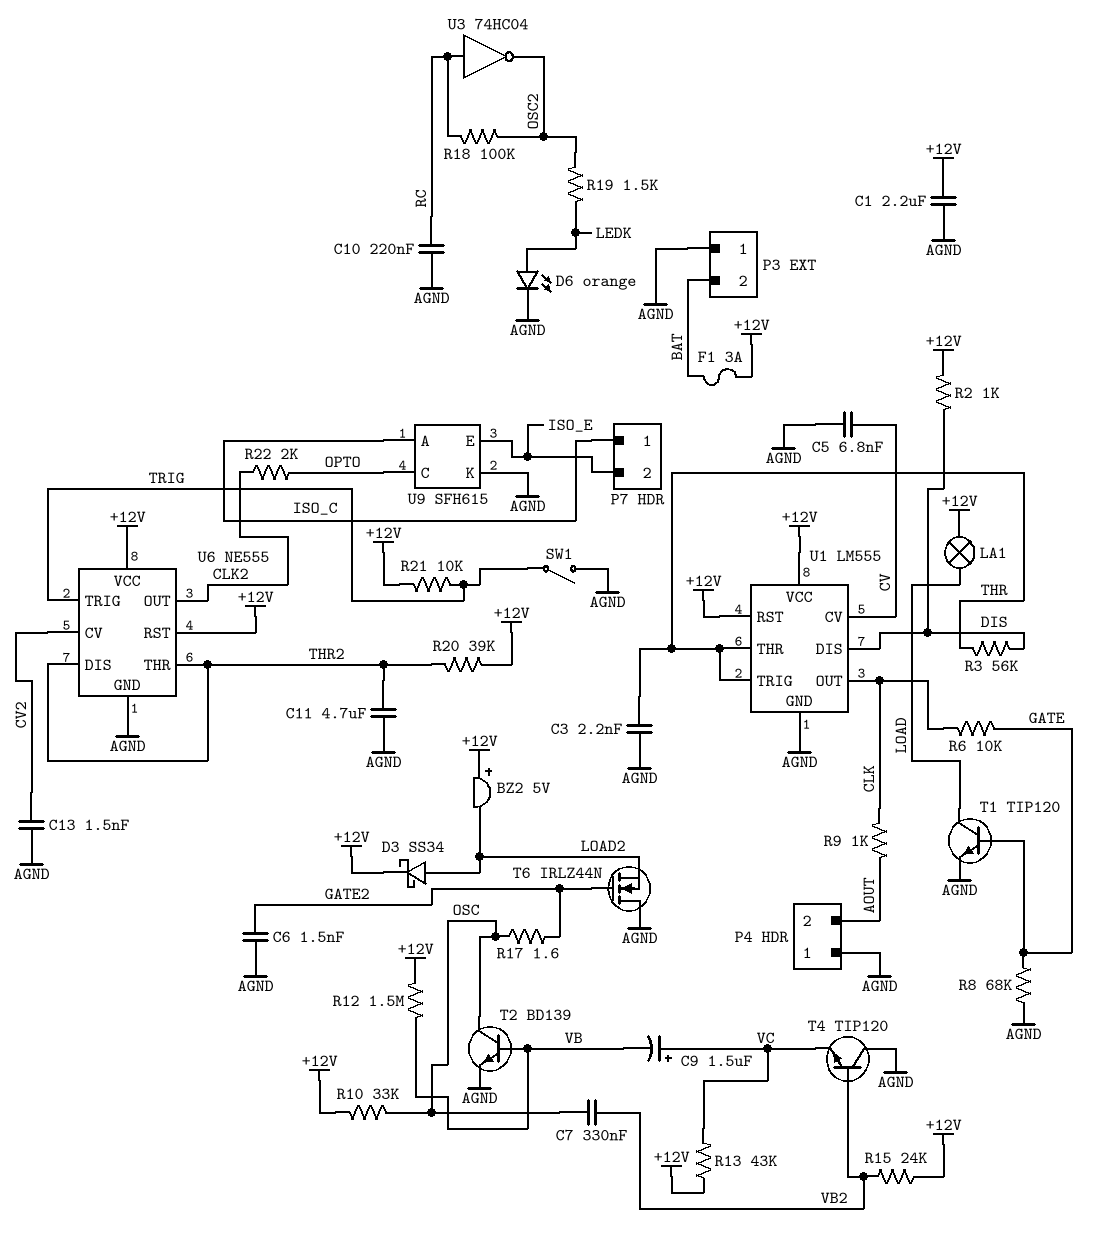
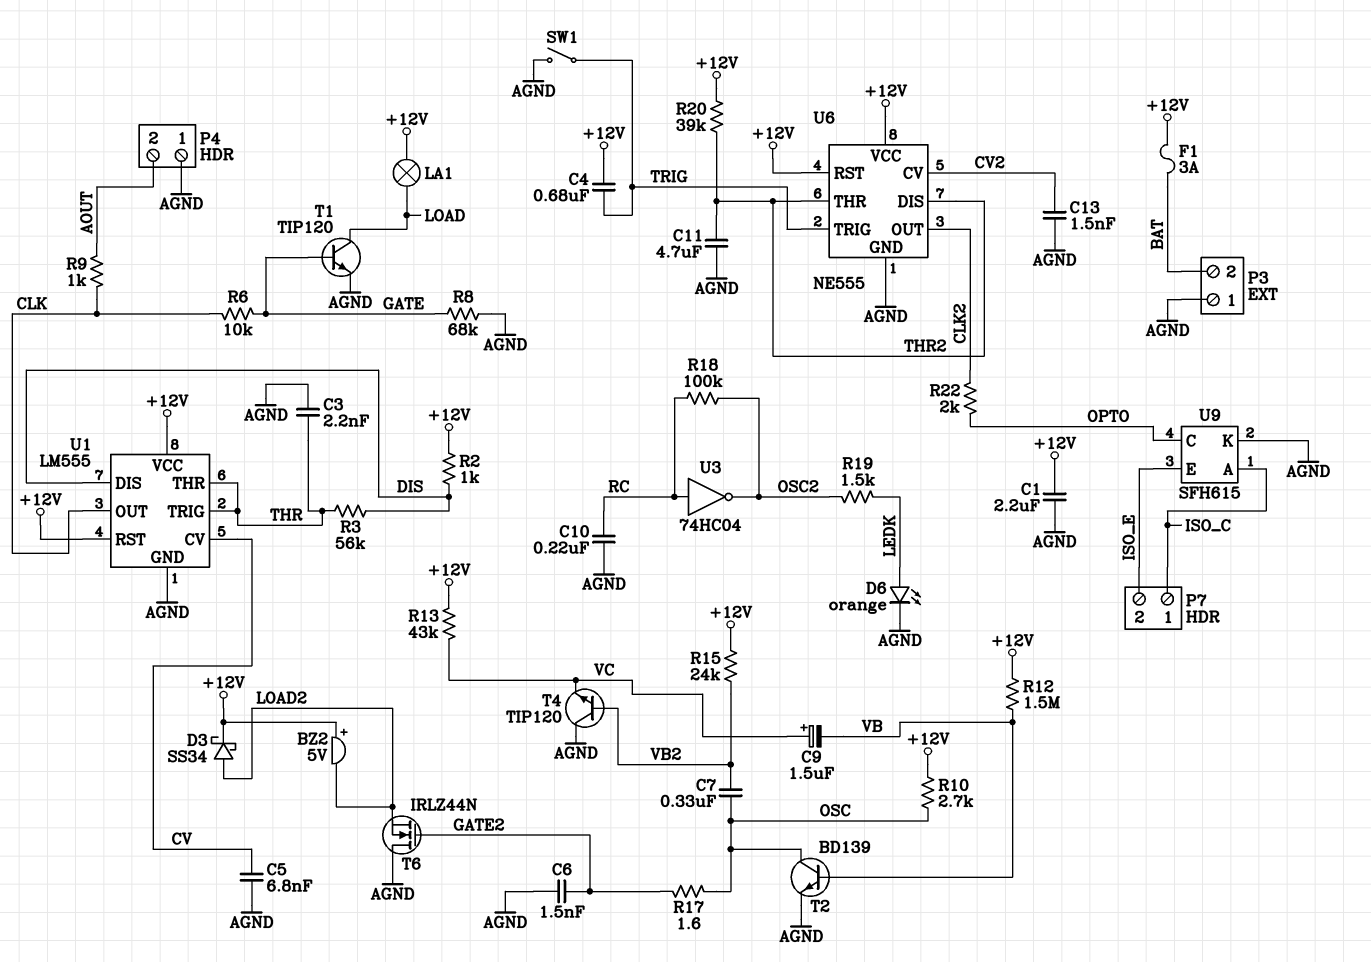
C4: none -> 680nF (+12V, TRIG)
R10: 33k (+12V, OSC) -> 2.7k (+12V, OSC)
R21: 10k (+12V, TRIG) -> none

